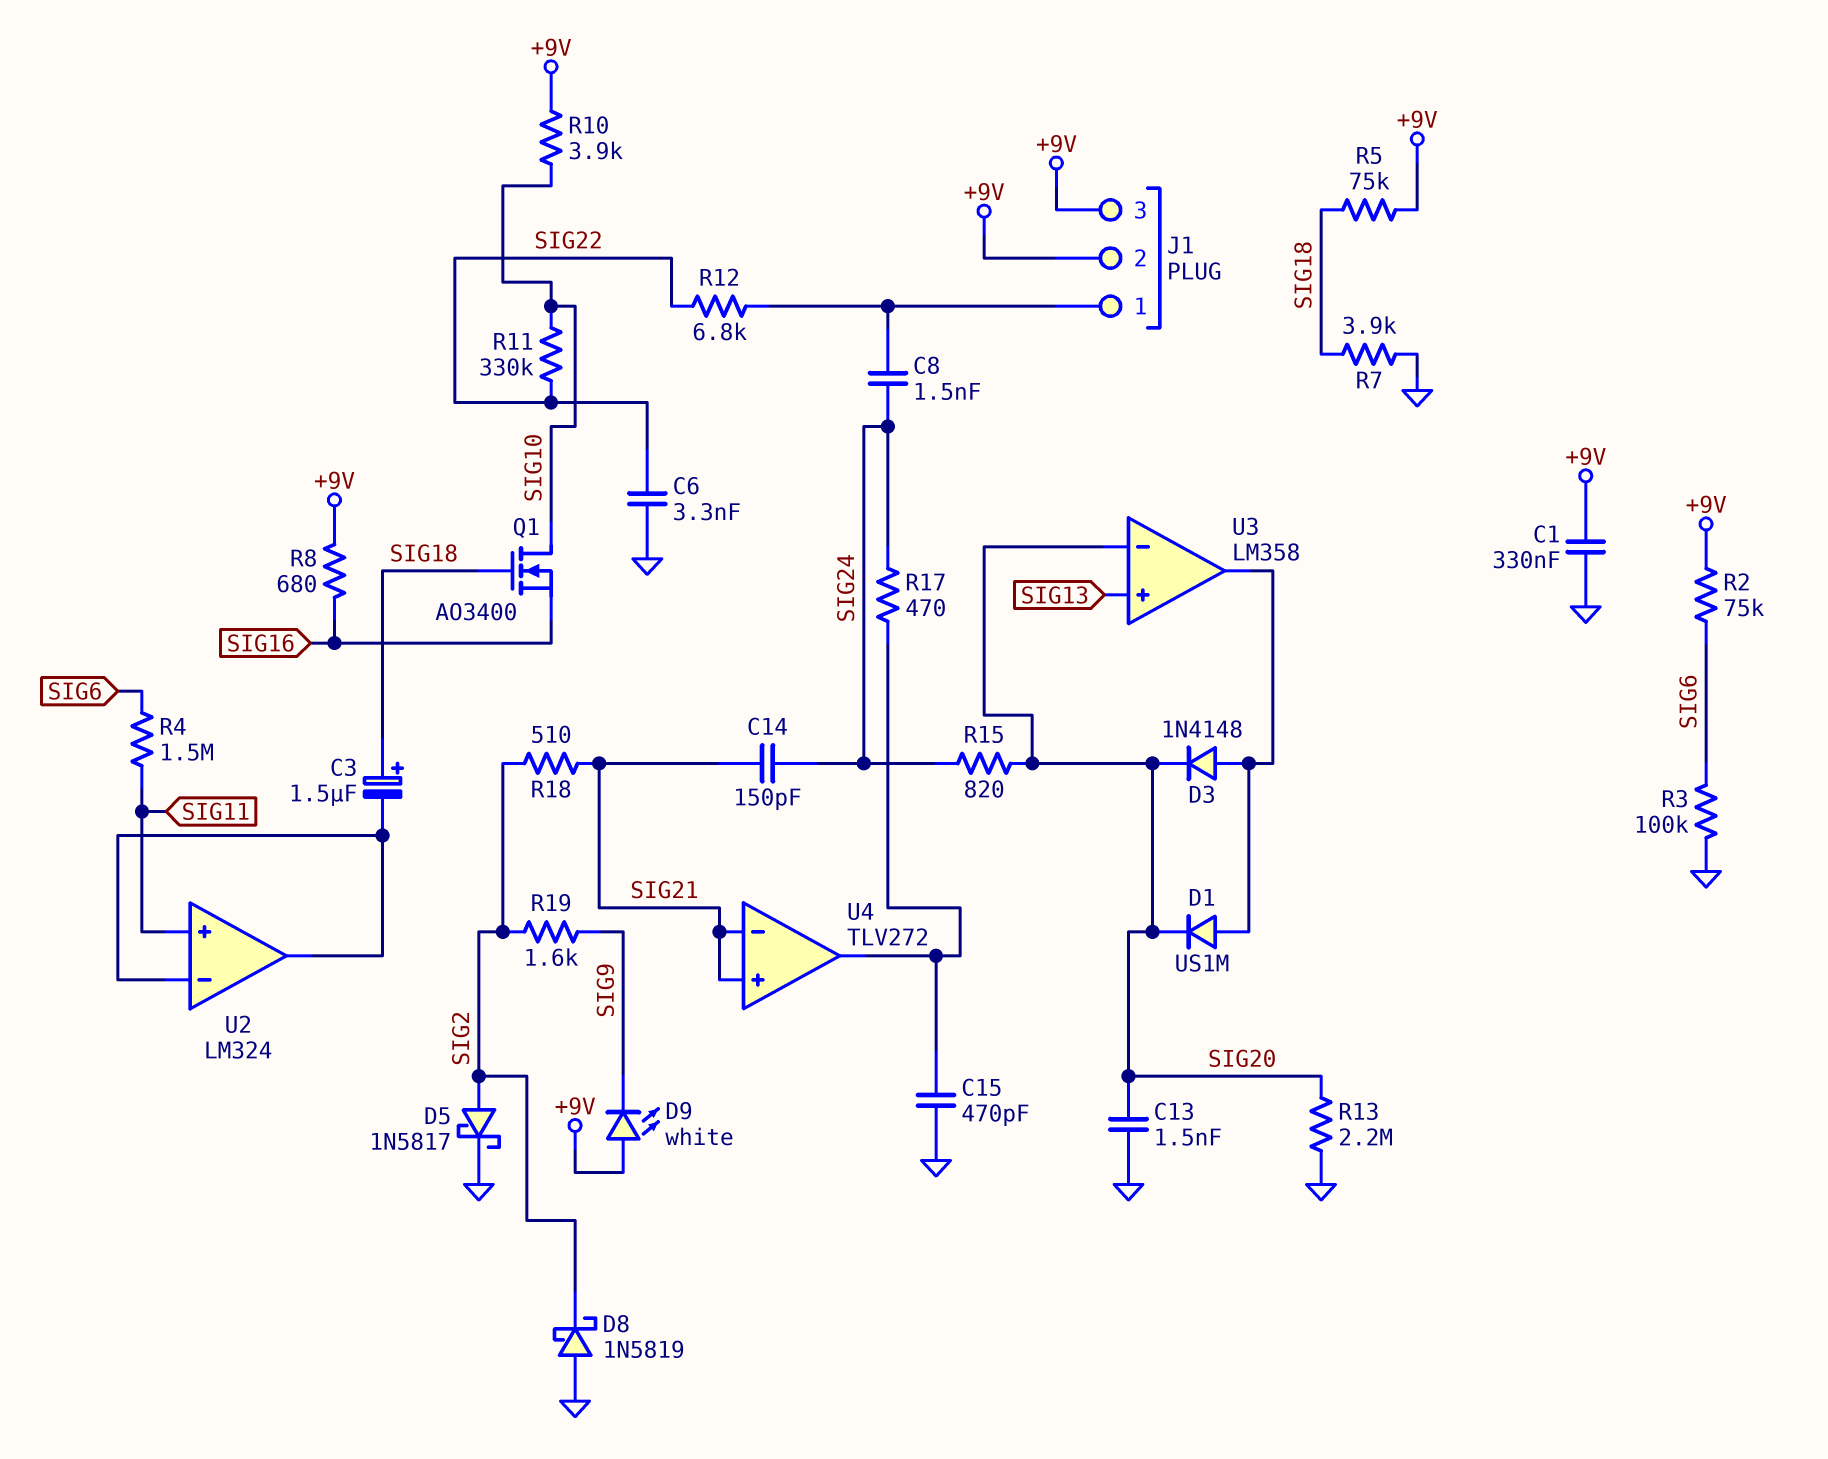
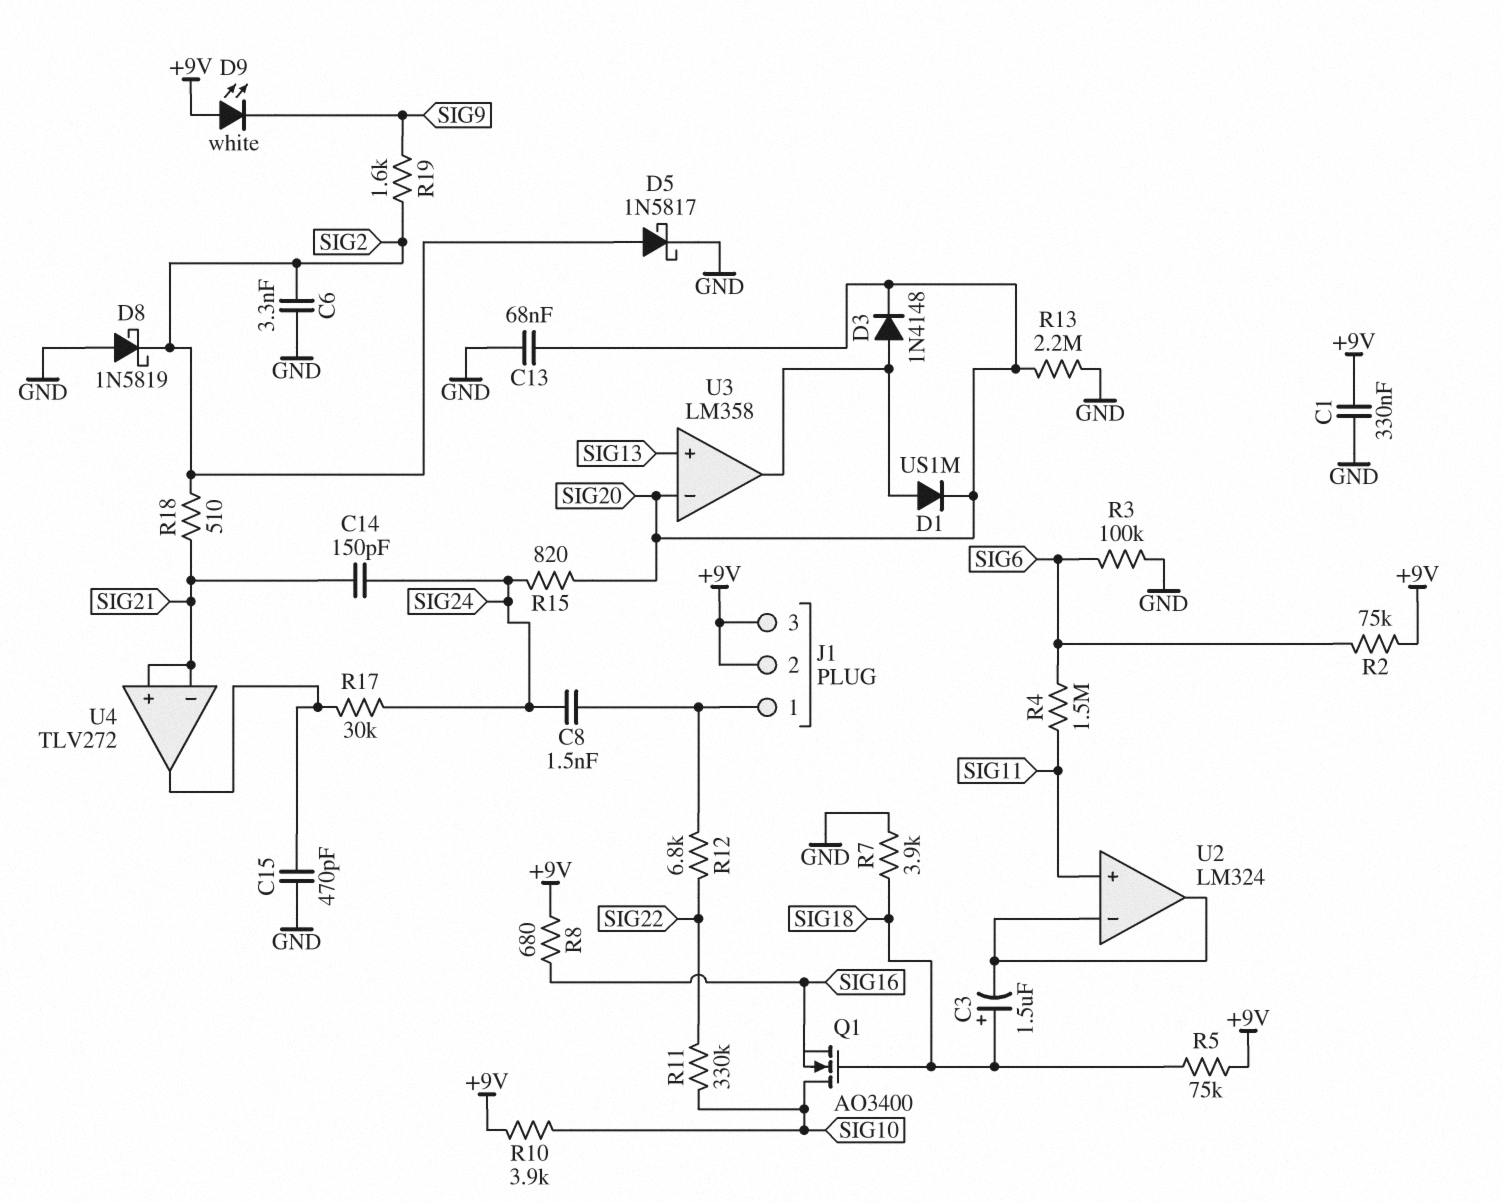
C6: 3.3nF (GND, SIG22) -> 3.3nF (GND, SIG2)
C13: 1.5nF (GND, SIG20) -> 68nF (GND, SIG20)
R17: 470 (SIG24, U4/out) -> 30k (SIG24, U4/out)

